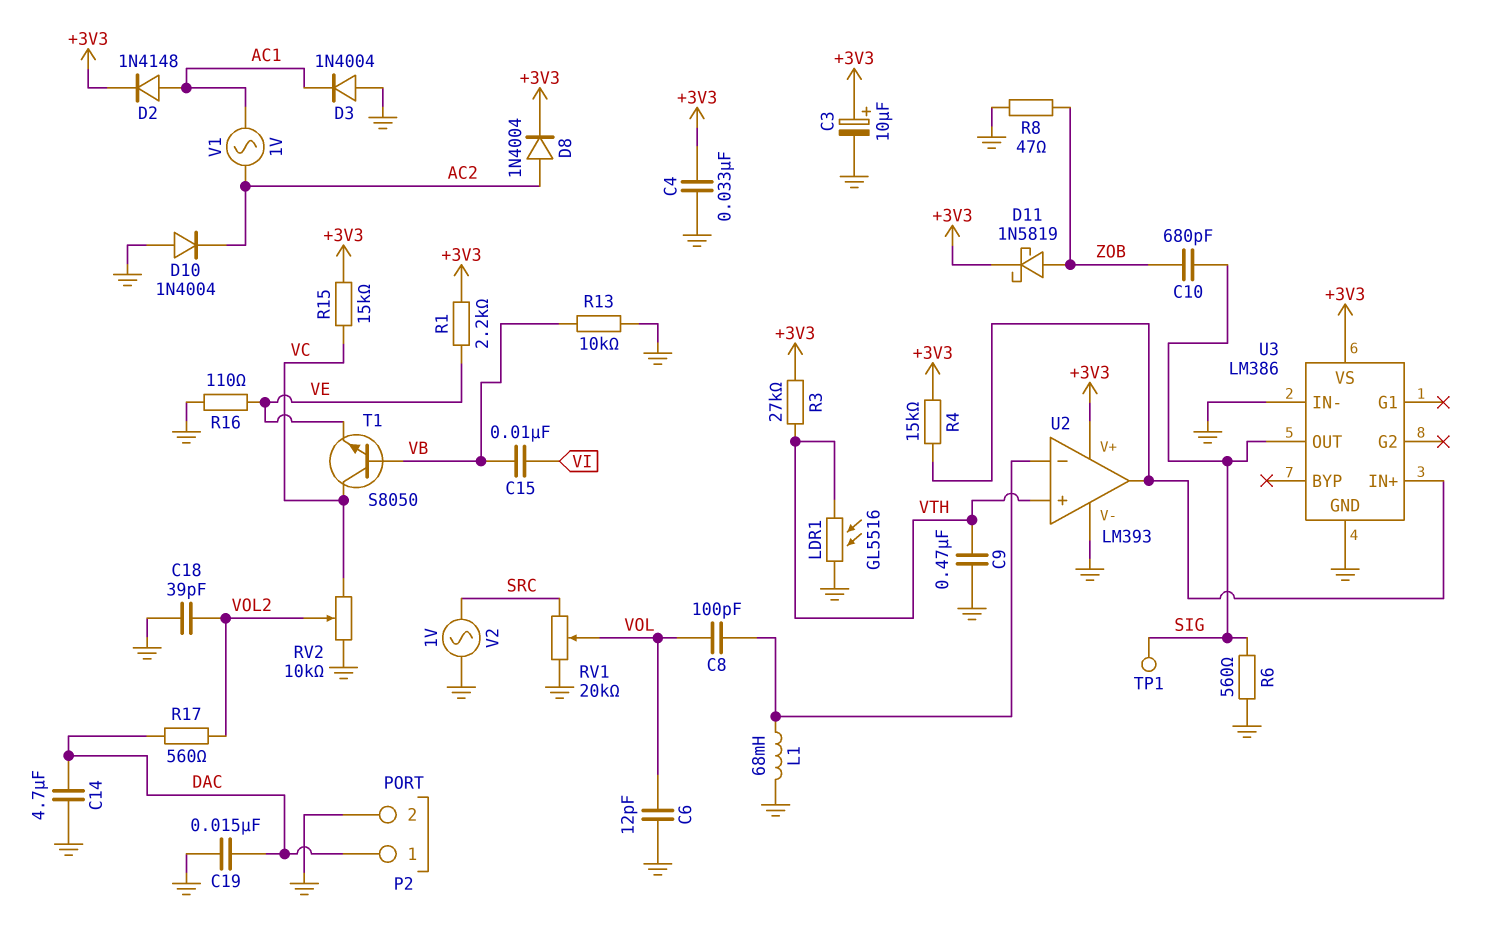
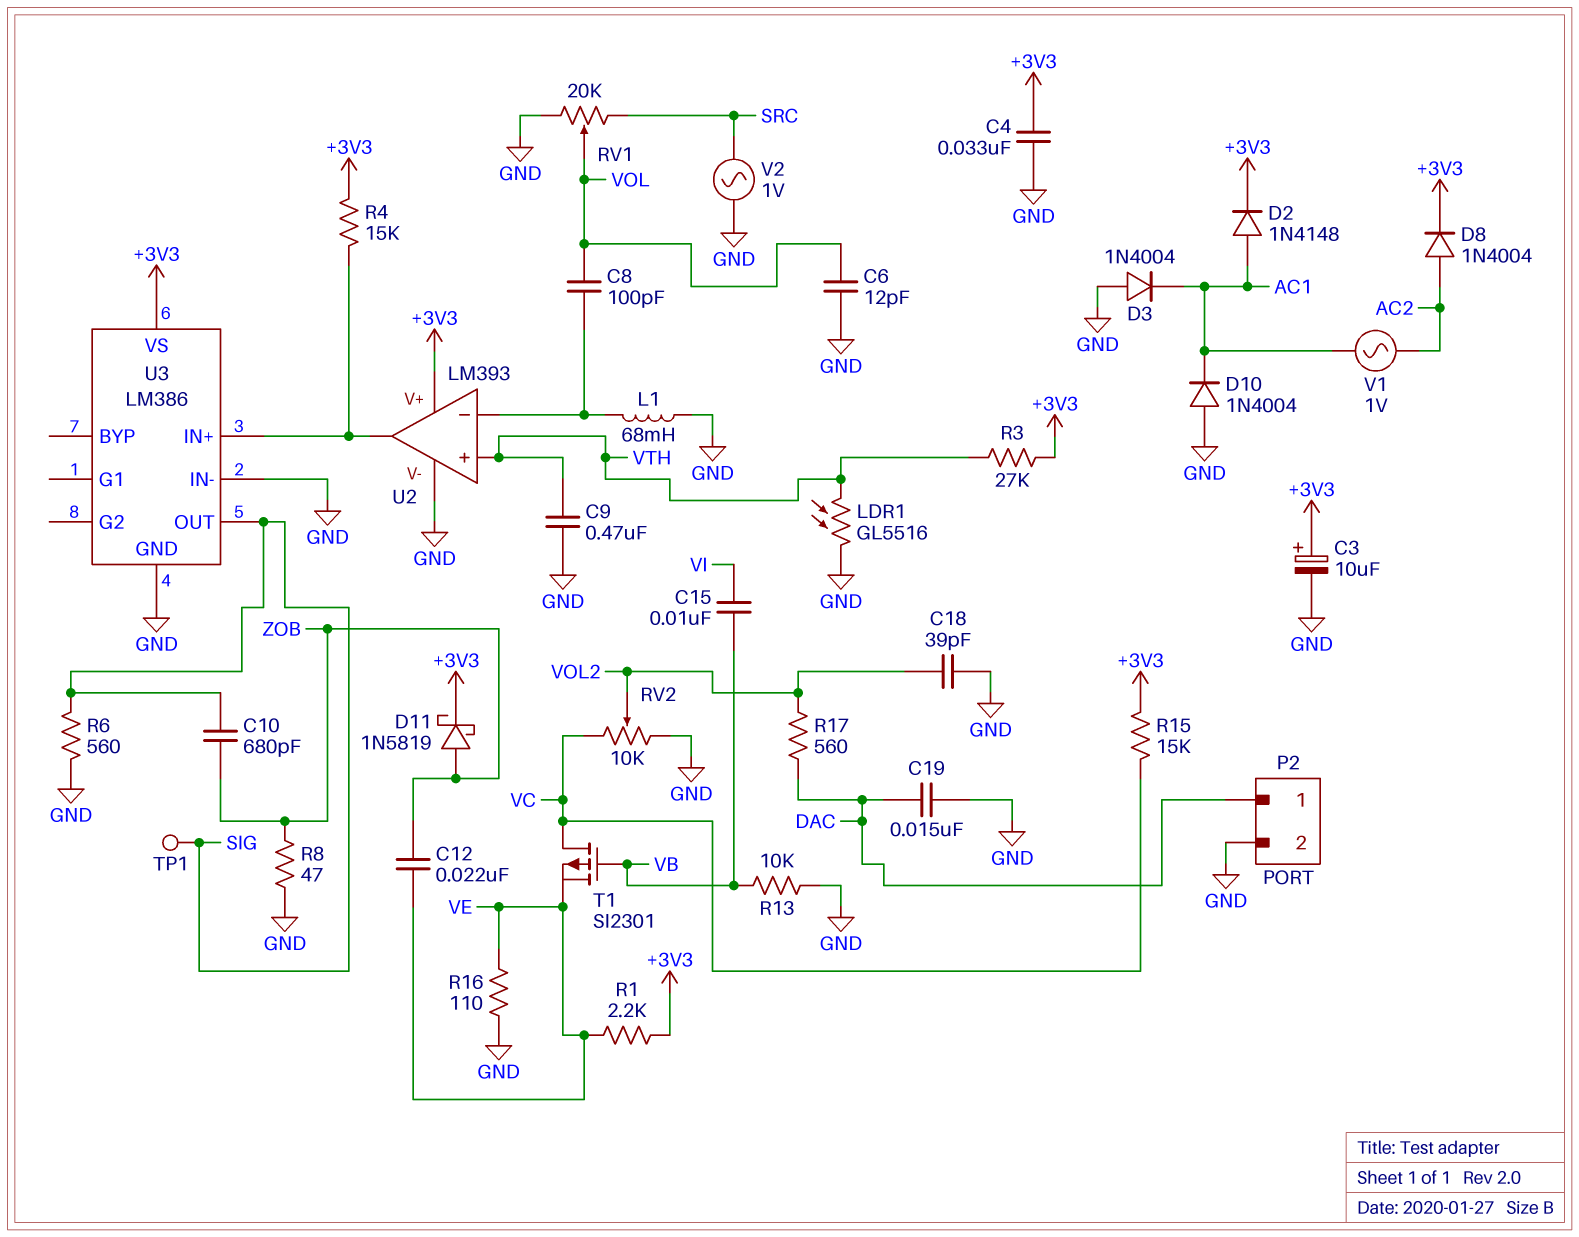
C12: none -> 22nF (VE, ZOB)
C14: 4.7uF (DAC, GND) -> none
D10: diode 1N4004 (A GND, K AC2) -> diode 1N4004 (A GND, K AC1)
T1: NPN S8050 (B VB, C VC, E VE) -> PMOS SI2301 (G VB, D VC, S VE)

